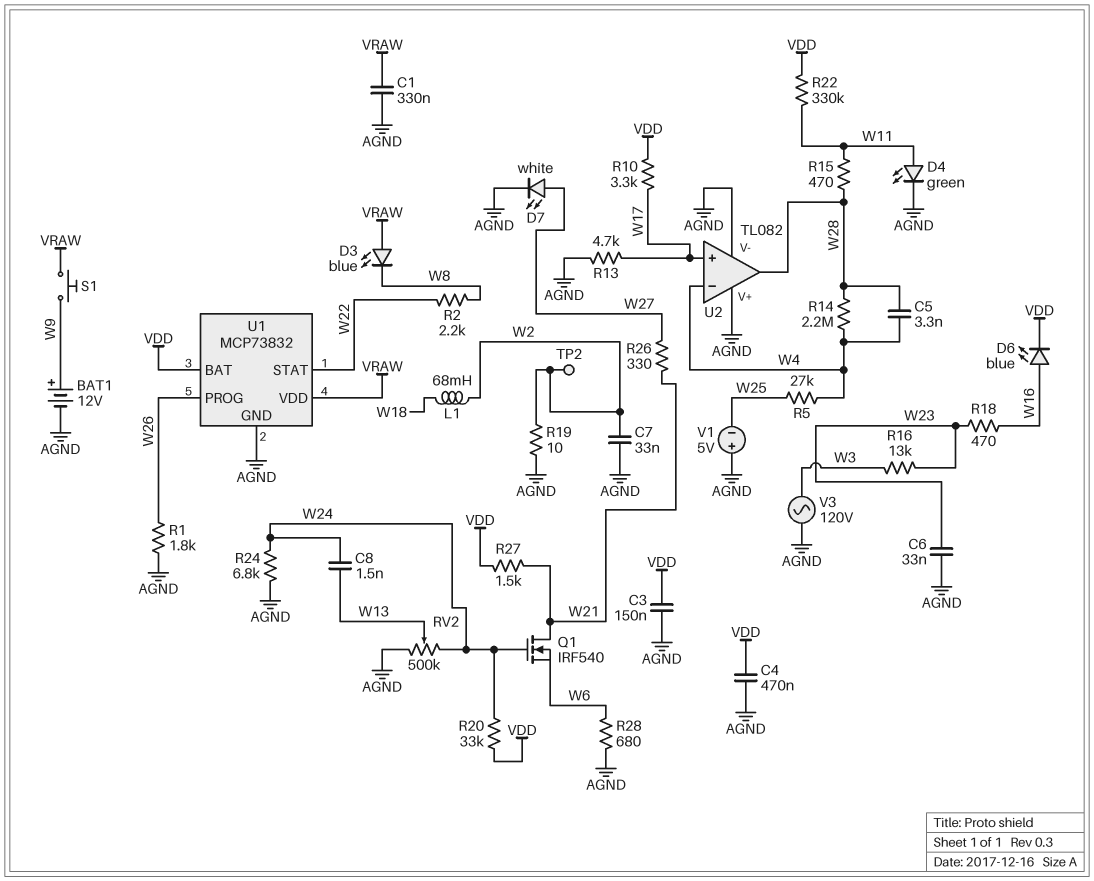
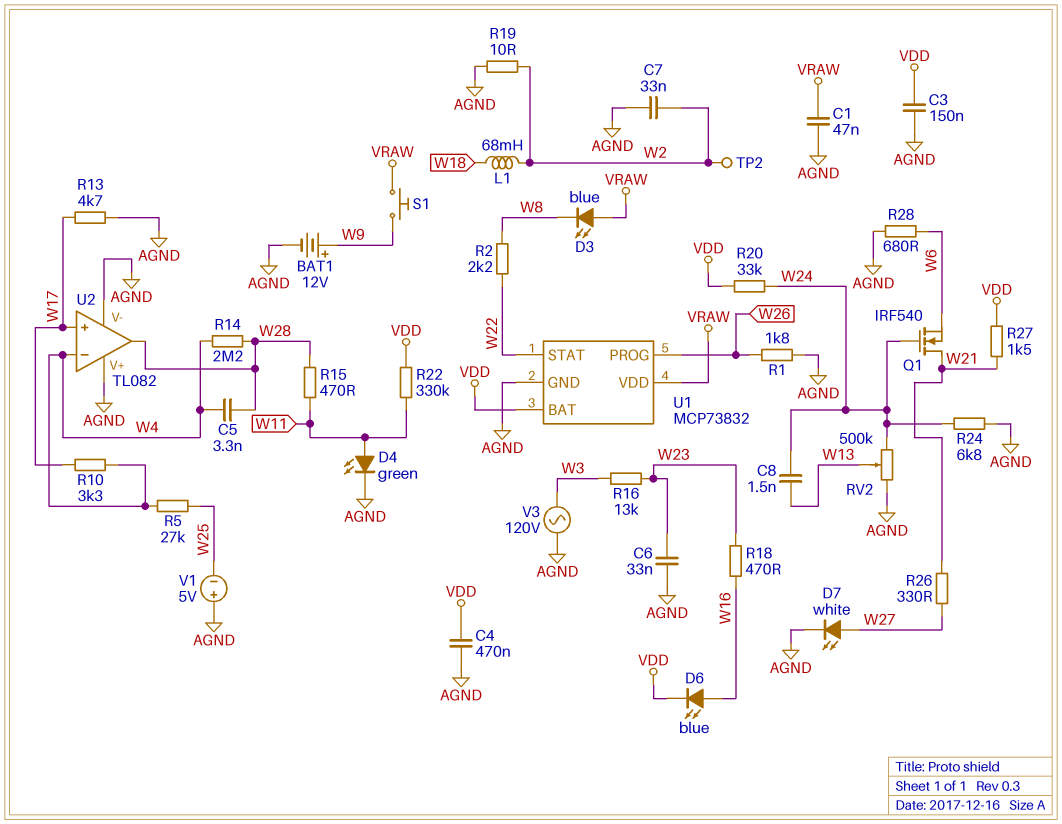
C1: 330nF (AGND, VRAW) -> 47nF (AGND, VRAW)
R10: 3.3k (VDD, W17) -> 3.3k (W4, W17)

